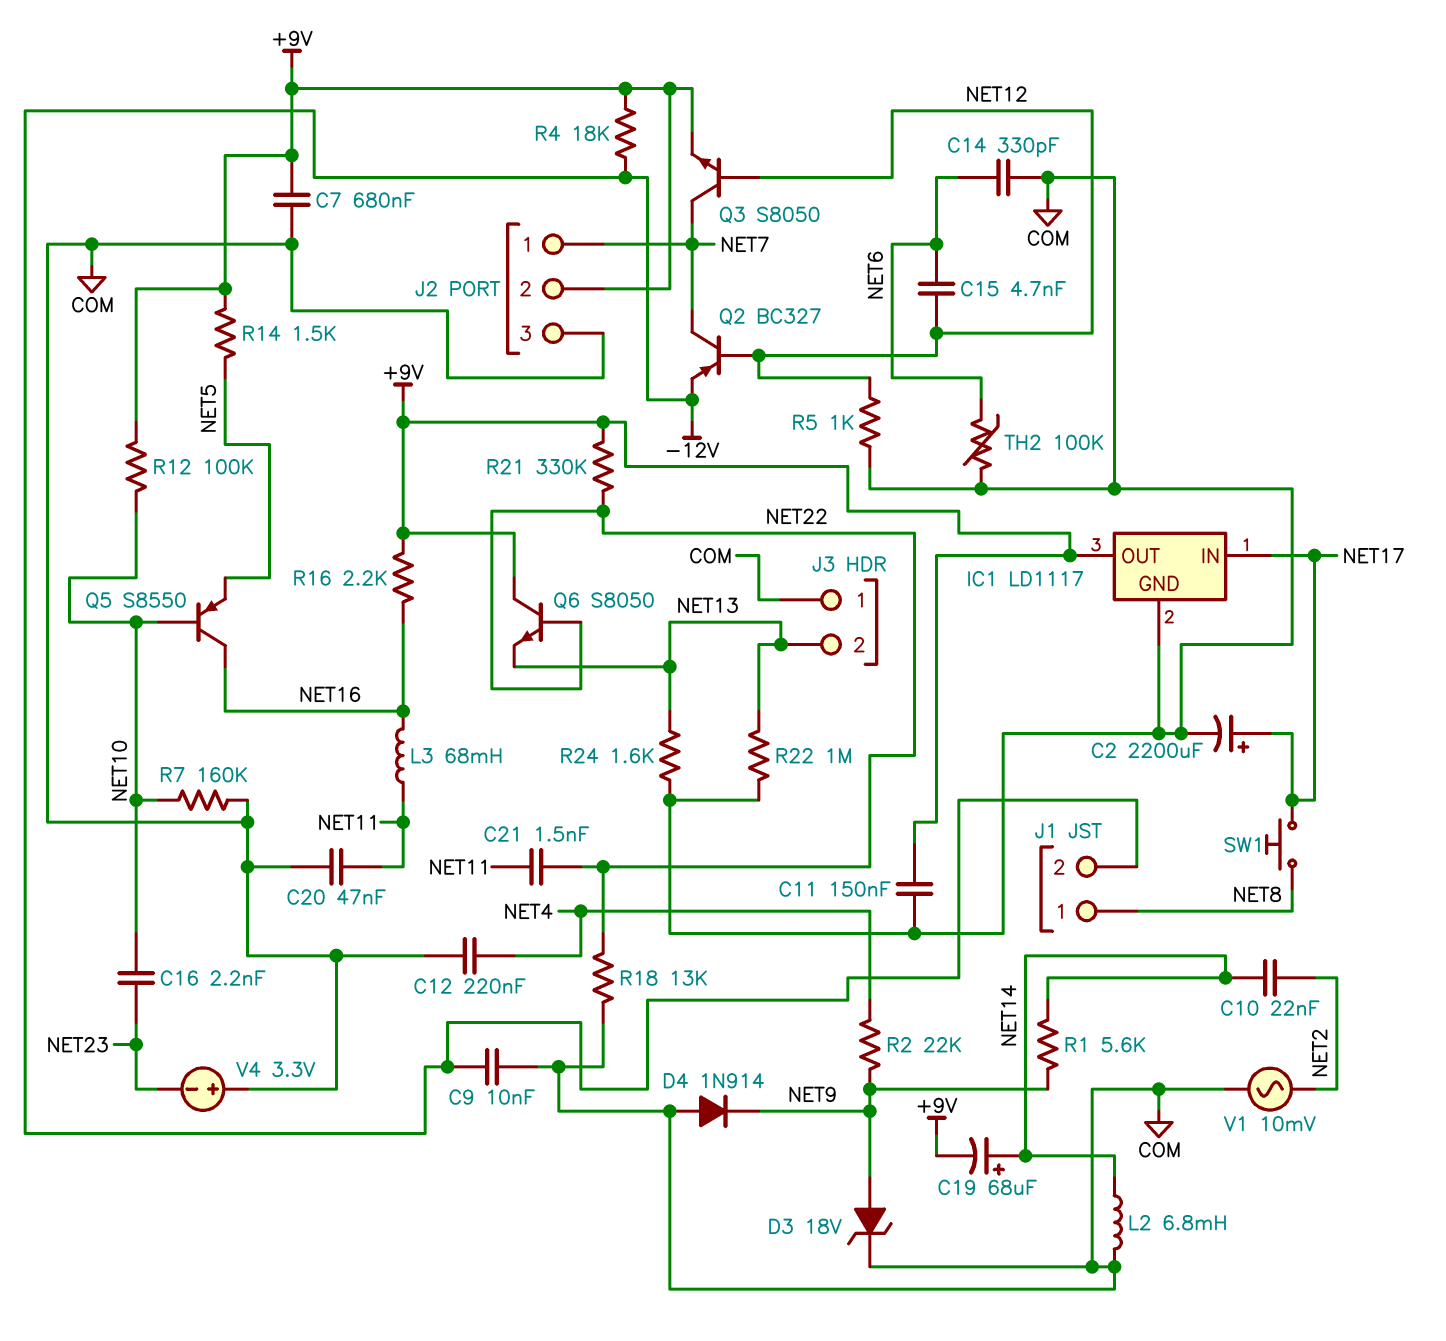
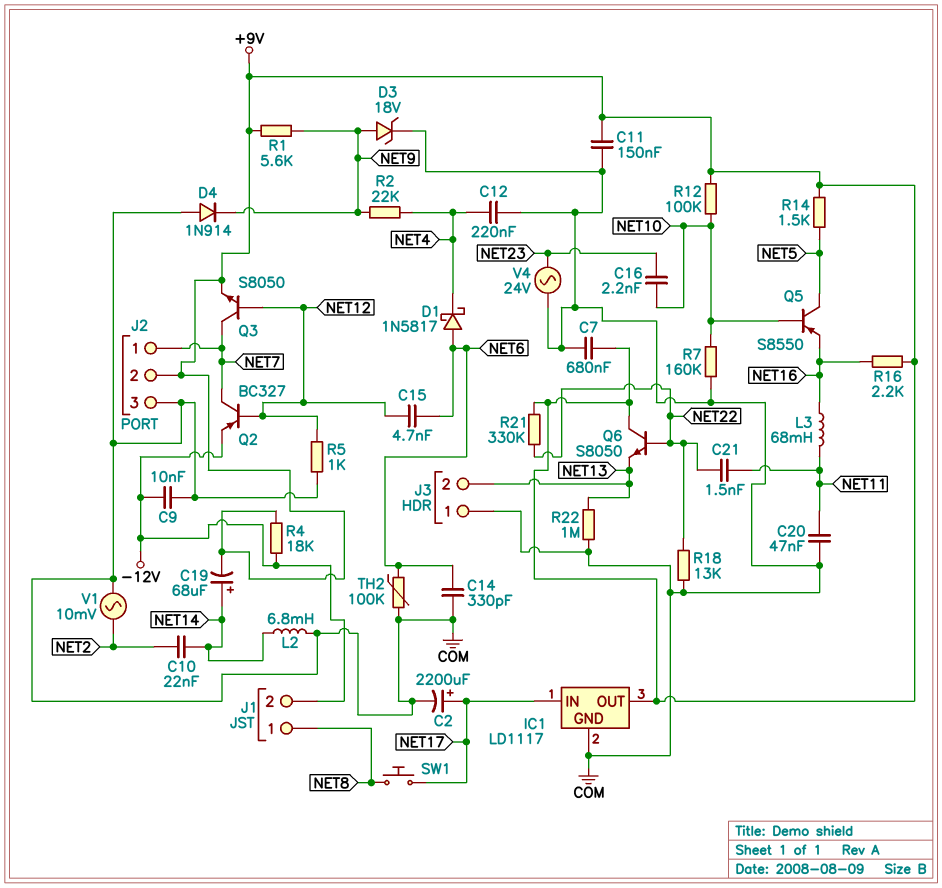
D1: none -> schottky 1N5817 (A NET6, K NET4)
Q5: PNP S8550 (B NET10, C NET16, E NET5) -> PNP S8550 (B NET10, C NET5, E NET16)
R1: 5.6k (NET9, NET14) -> 5.6k (+9V, NET9)
R24: 1.6k (COM, NET13) -> none
V4: 3.3V (plus COM, minus NET23) -> AC 24V (COM, NET23)

